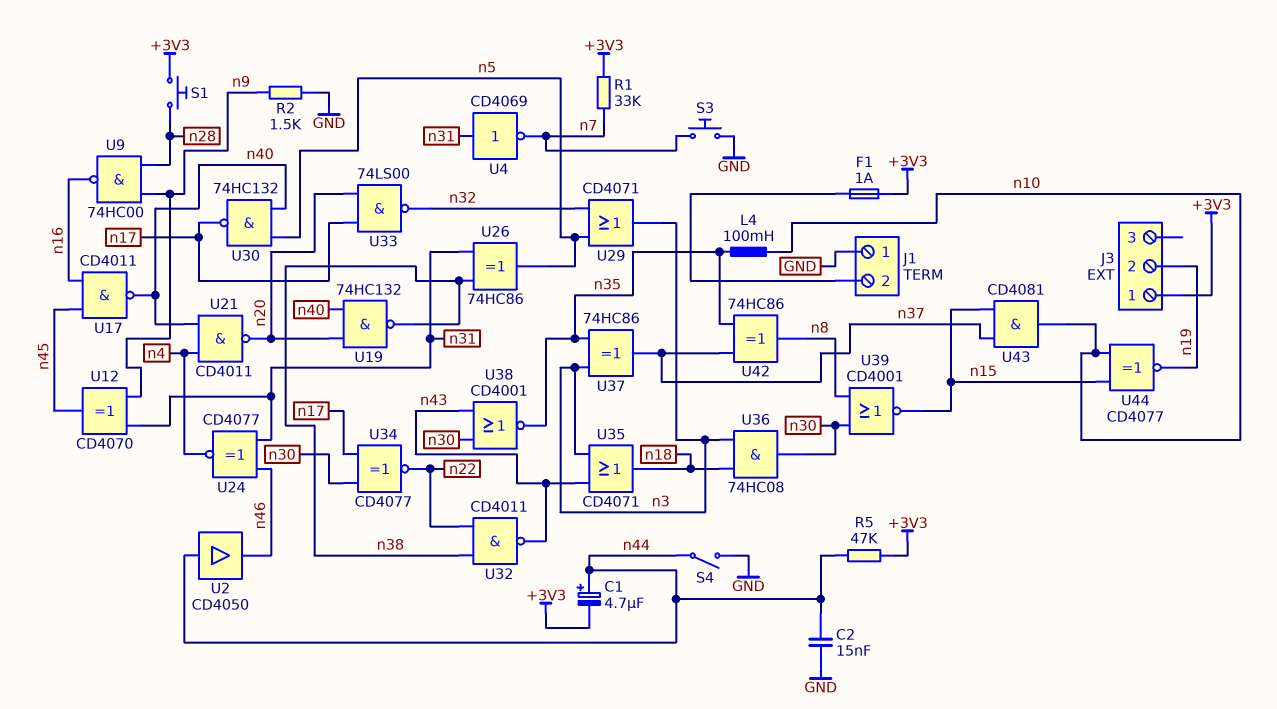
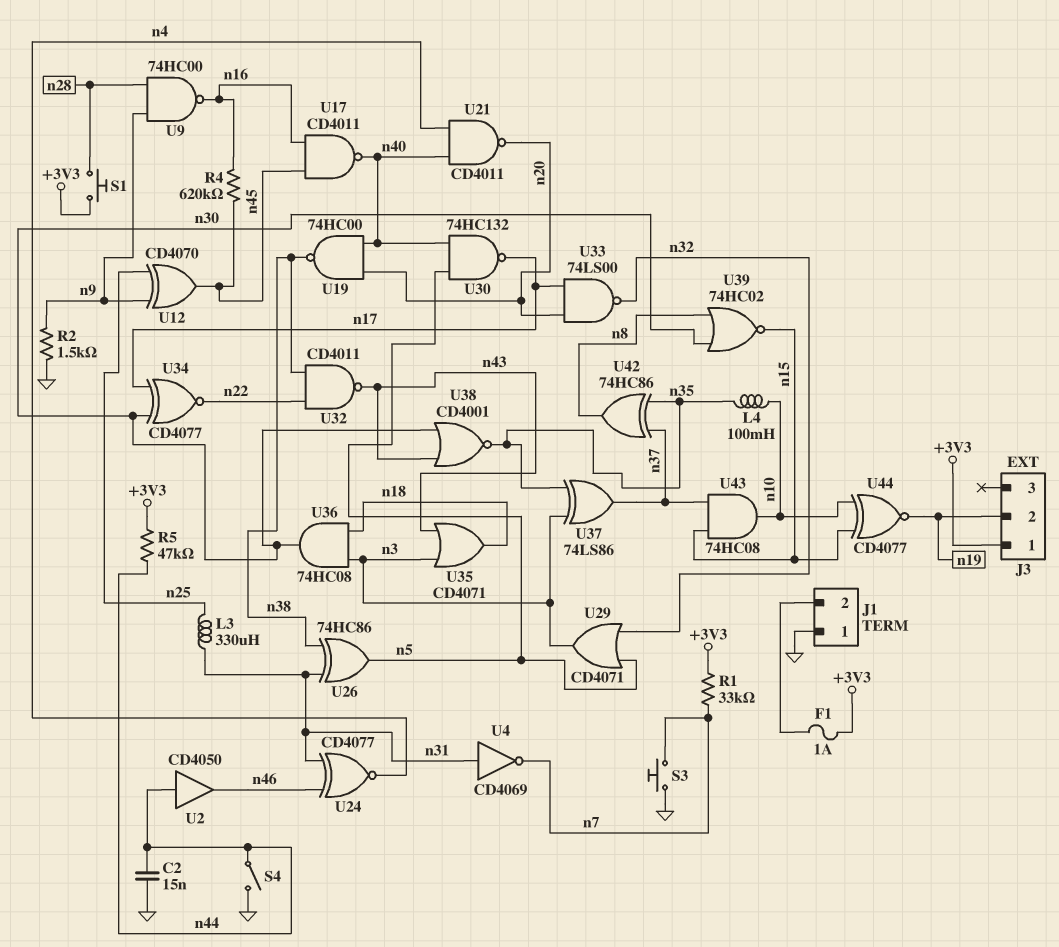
C1: 4.7uF (plus n44, minus +3V3) -> none
L3: none -> 330uH (n25, n31)
R4: none -> 620k (n16, n45)
U12: XOR CD4070 (in n9, in n31, out n45) -> XOR CD4070 (in n9, in n25, out n45)
U19: NAND 74HC132 (in n20, in n40, out n38) -> NAND 74HC00 (in n20, in n40, out n38)
U37: XOR 74HC86 (in n3, in n35, out n37) -> XOR 74LS86 (in n3, in n35, out n37)
U39: NOR CD4001 (in n8, in n30, out n15) -> NOR 74HC02 (in n8, in n30, out n15)
U43: AND CD4081 (in n15, in n37, out n10) -> AND 74HC08 (in n15, in n37, out n10)

